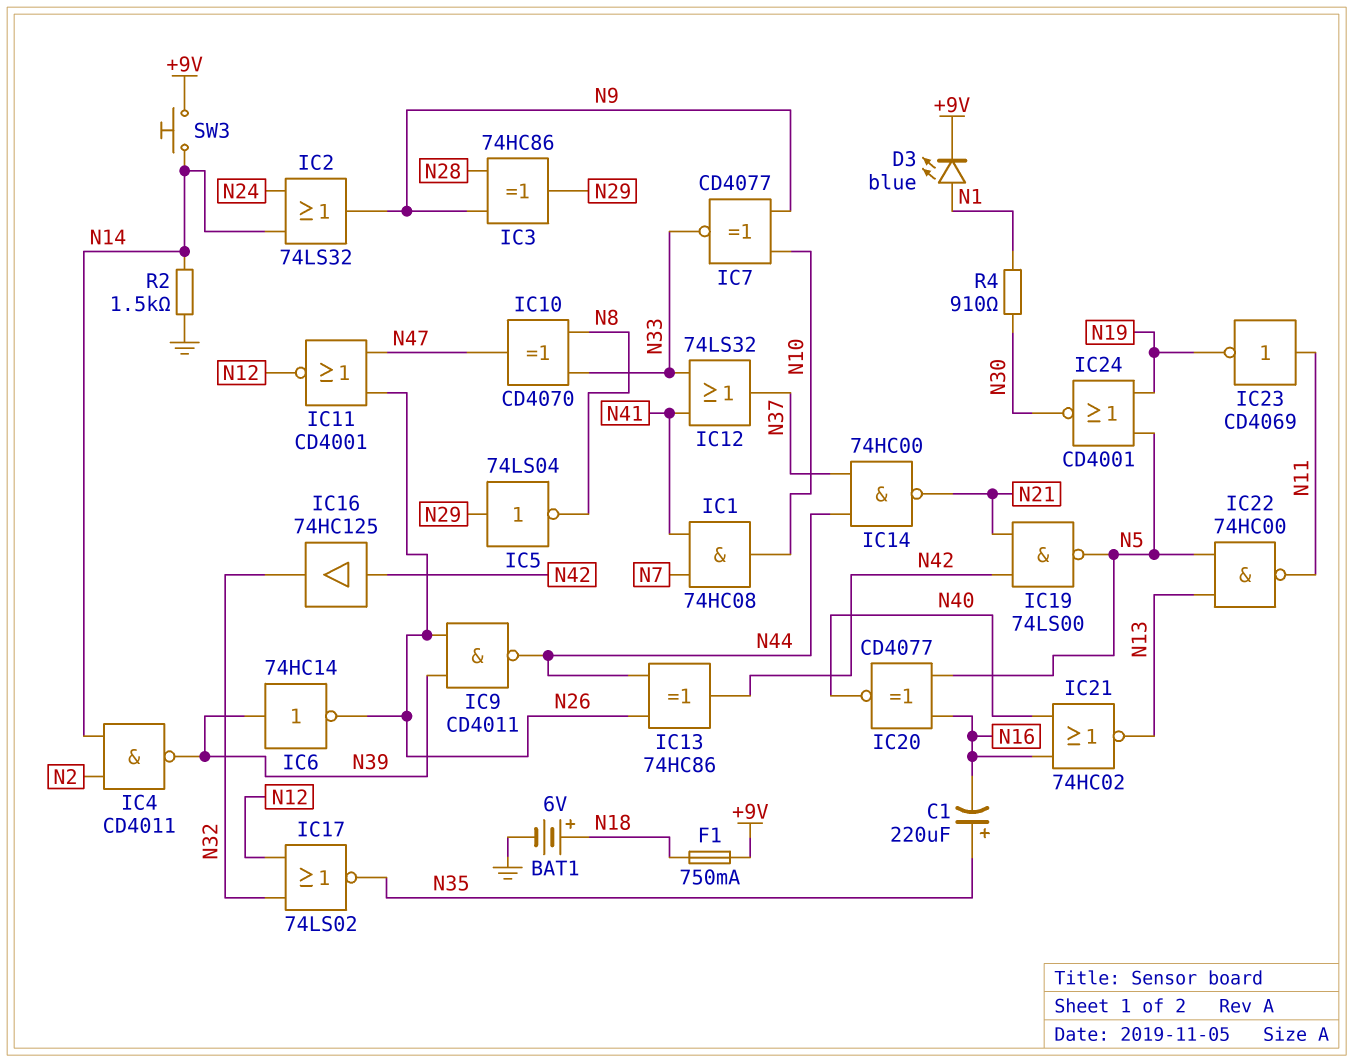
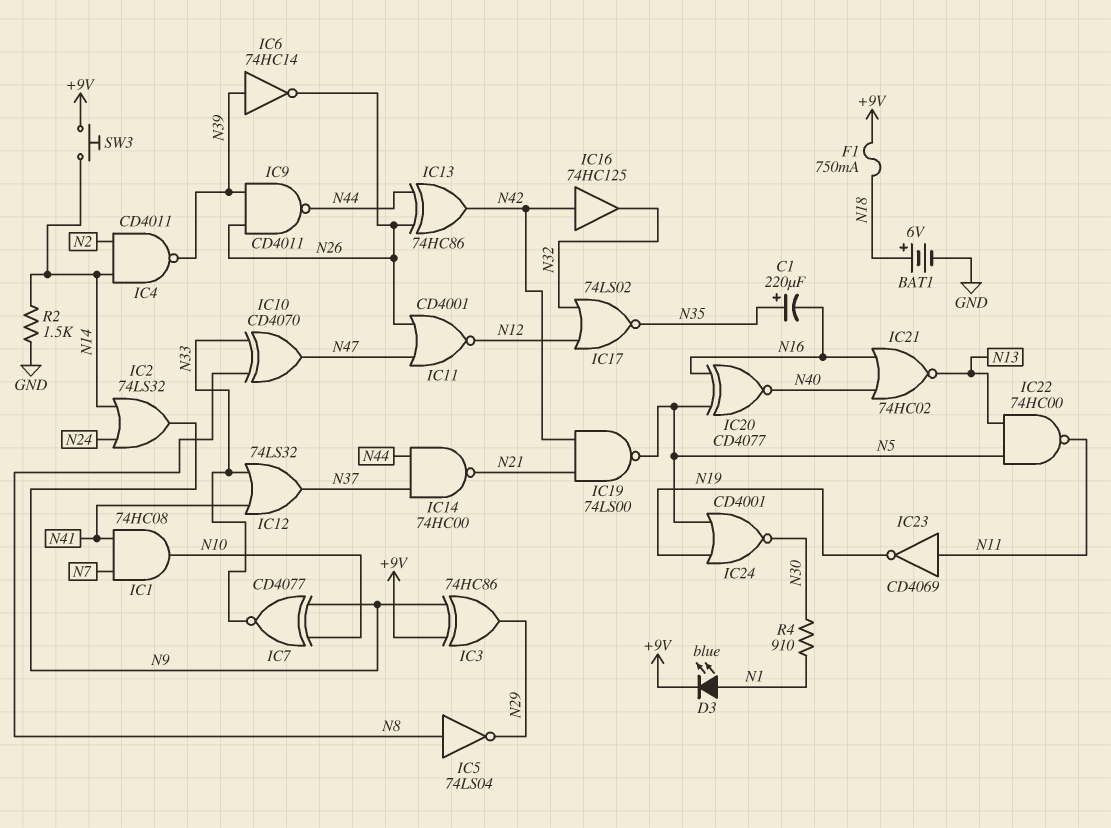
IC3: XOR 74HC86 (in N9, in N28, out N29) -> XOR 74HC86 (in +9V, in N9, out N29)
IC5: NOT 74LS04 (in N29, out N8) -> NOT 74LS04 (in N8, out N29)

